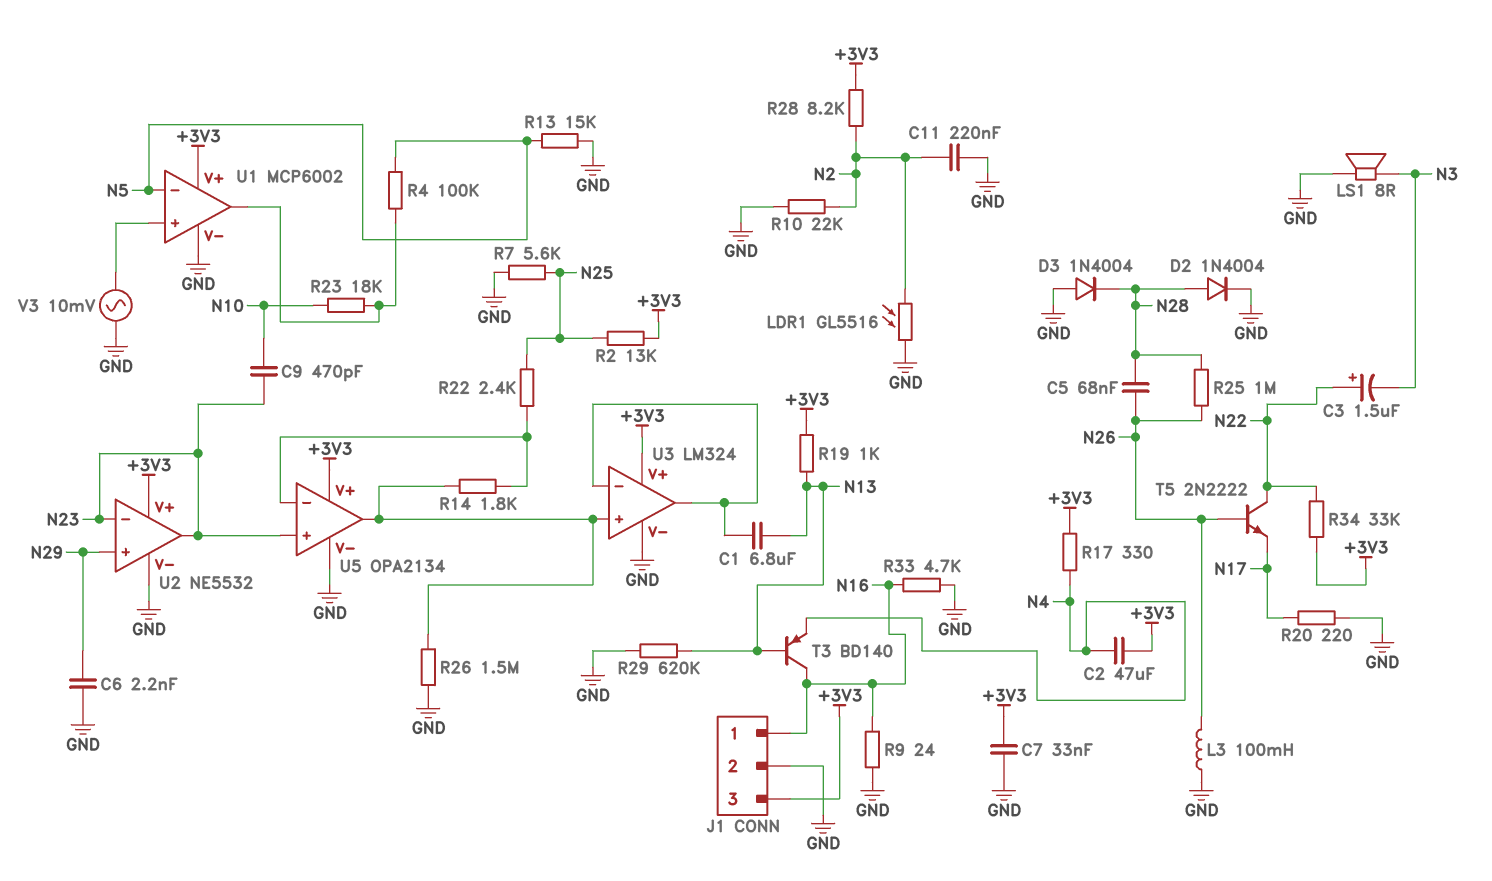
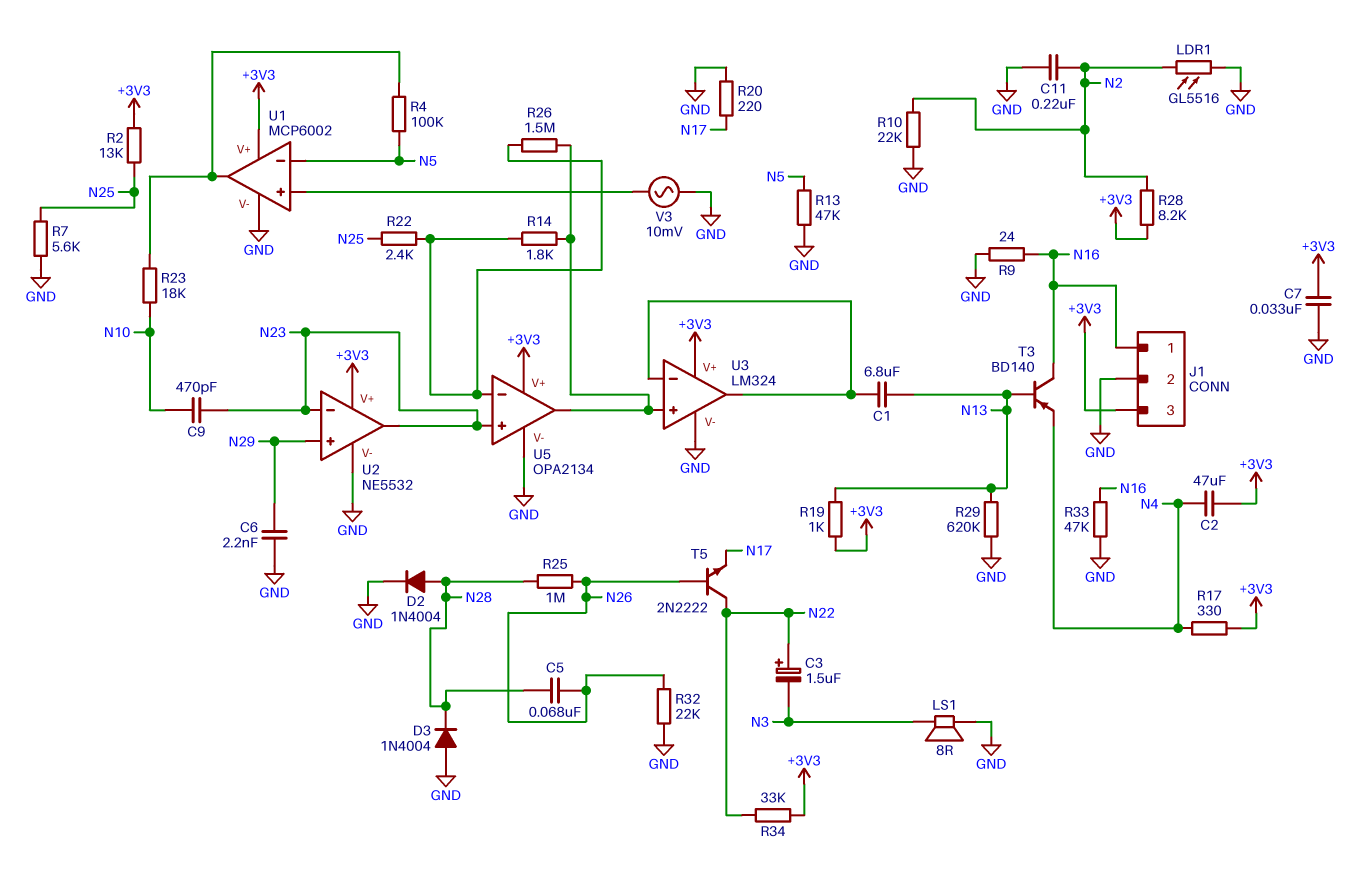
L3: 100mH (GND, N26) -> none
R13: 15k (GND, N5) -> 47k (GND, N5)
R26: 1.5M (GND, U3/in+) -> 1.5M (U3/in+, U5/in-)
R32: none -> 22k (GND, N26)
R33: 4.7k (GND, N16) -> 47k (GND, N16)

